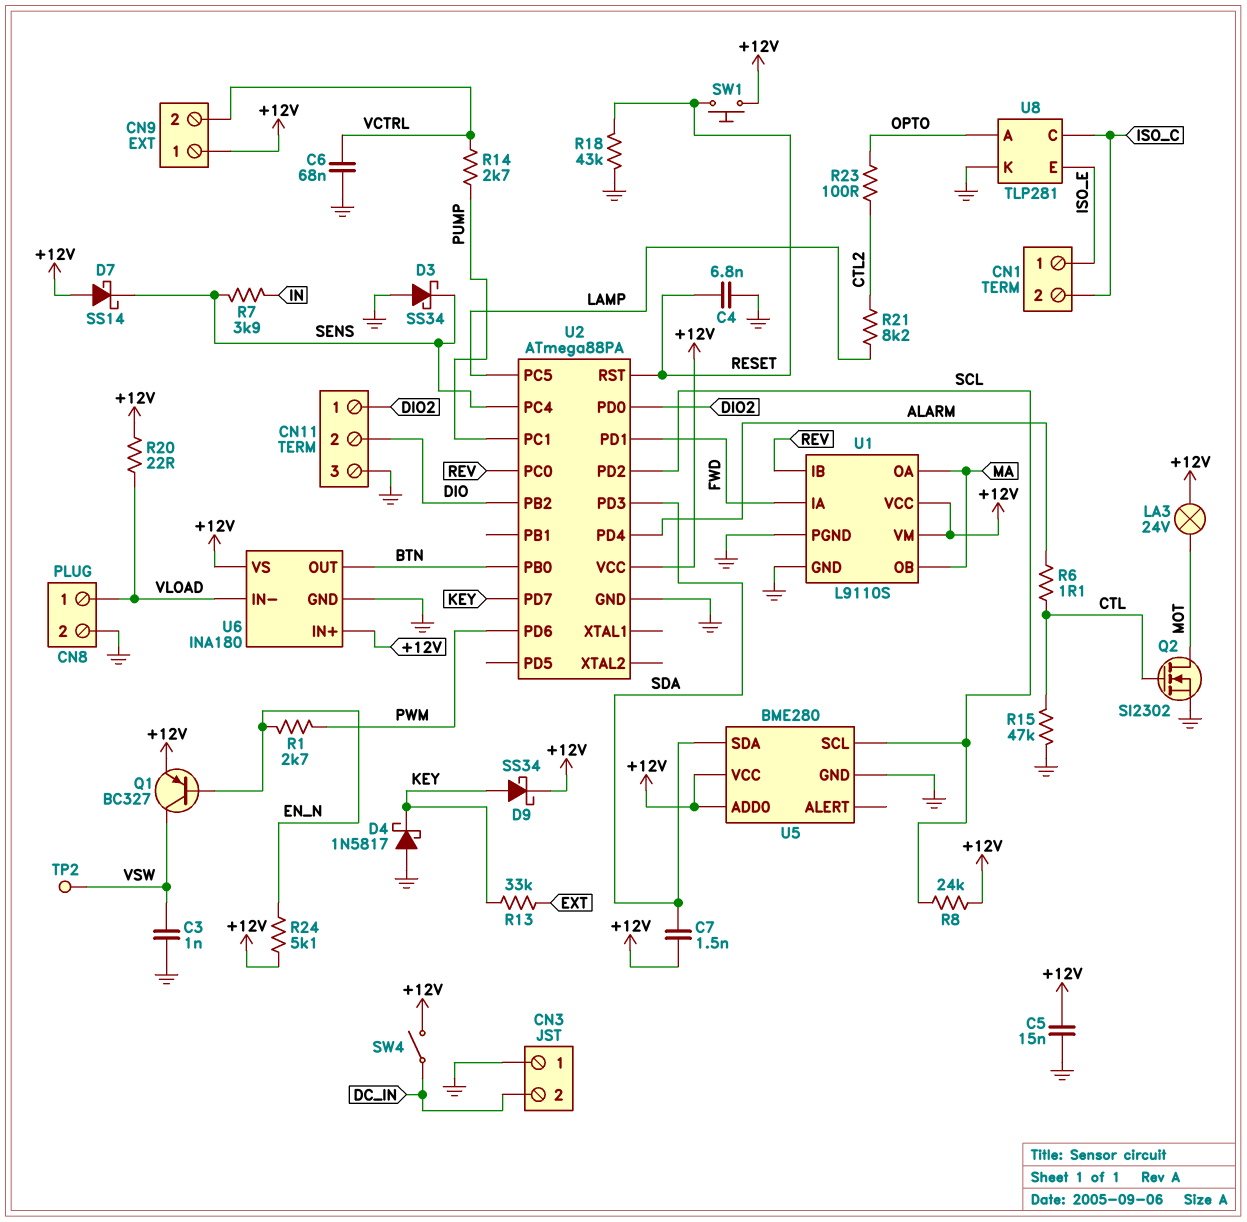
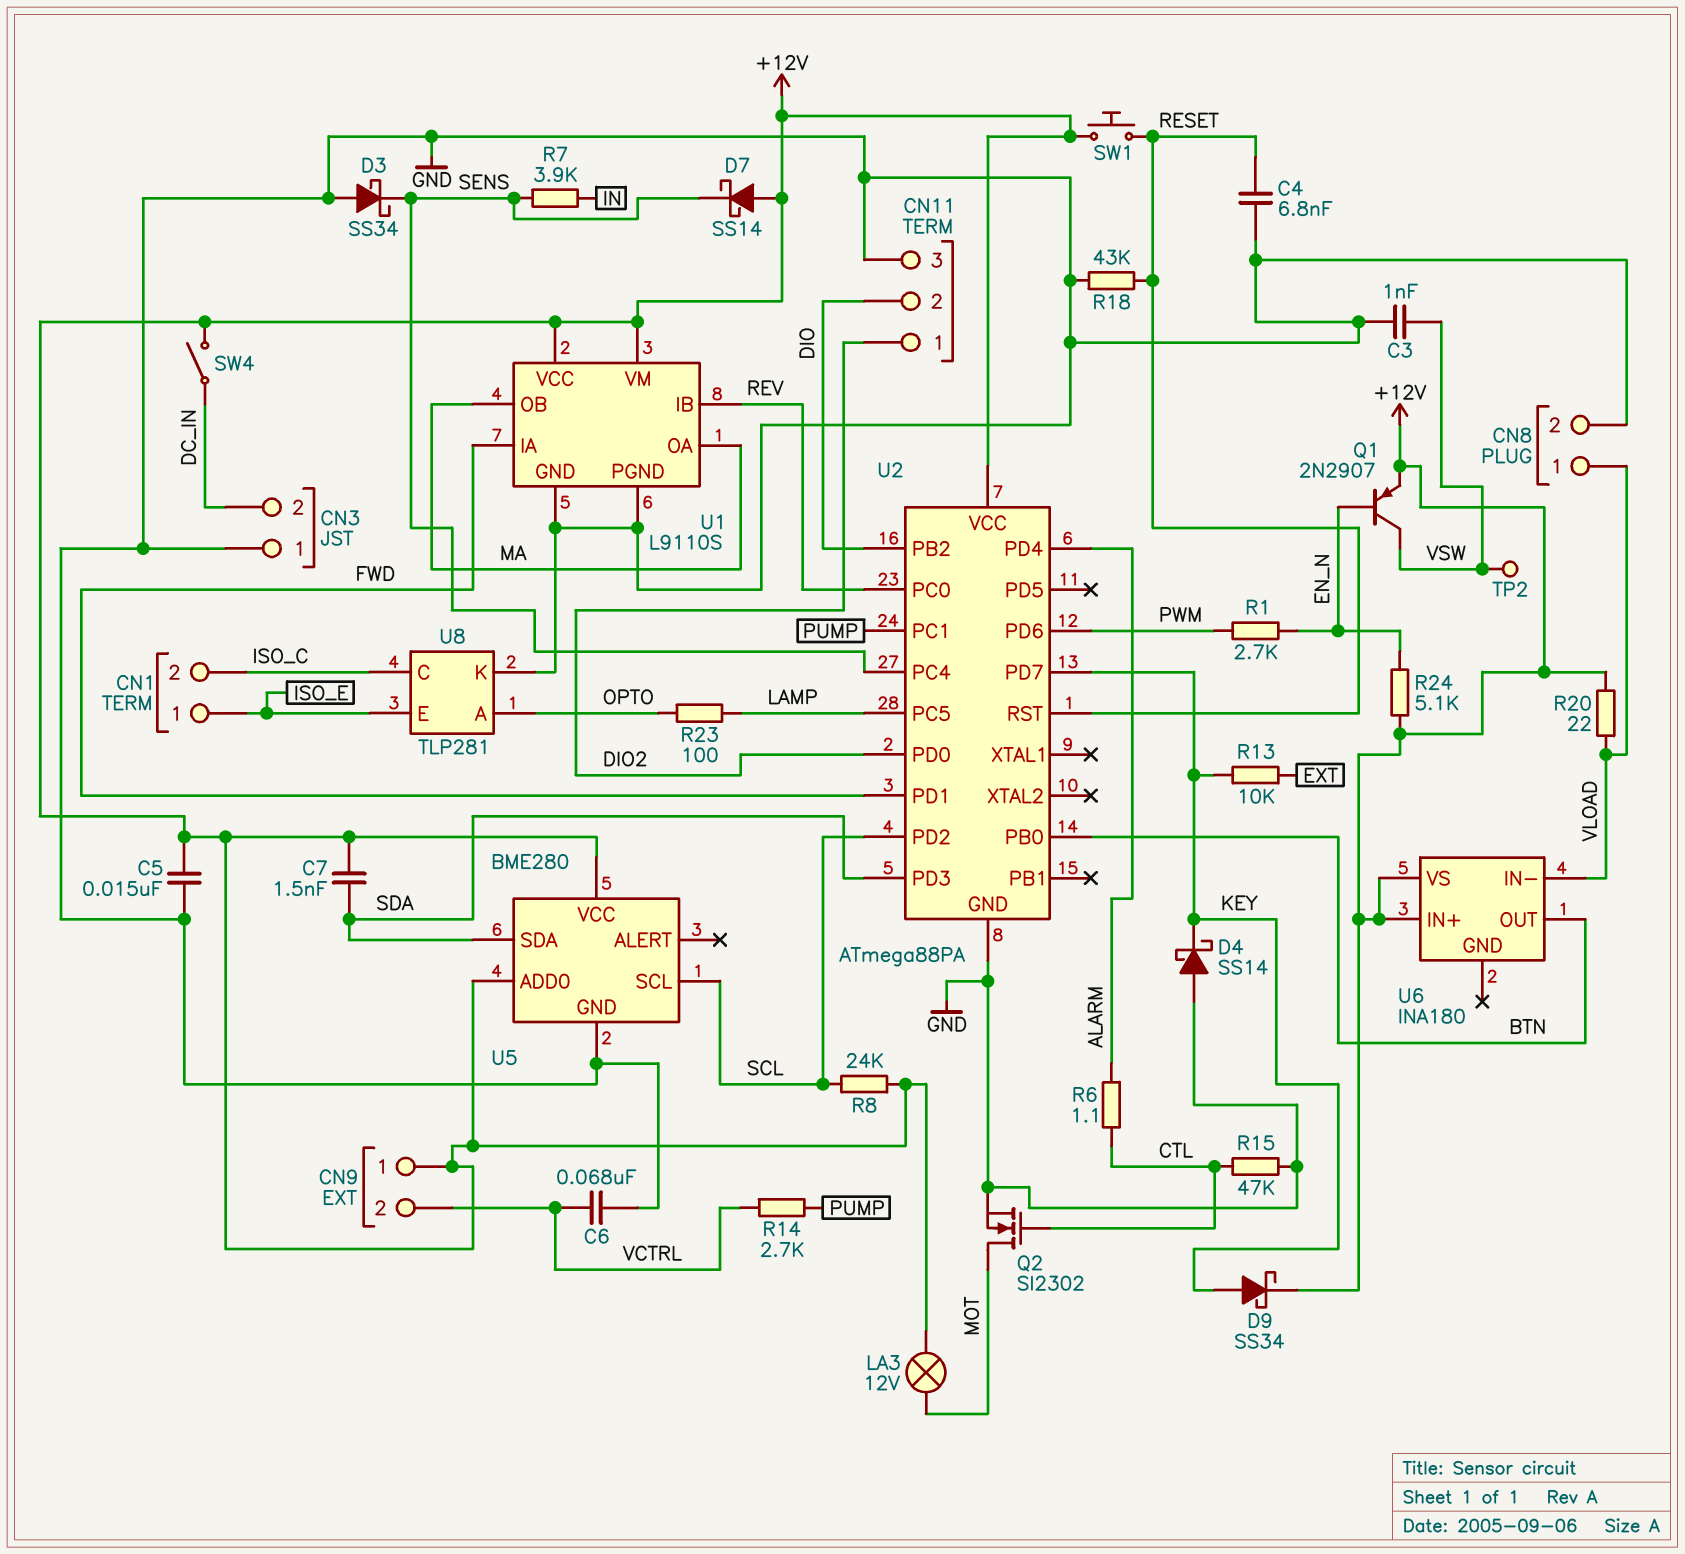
D4: schottky 1N5817 (A GND, K KEY) -> schottky SS14 (A GND, K KEY)
LA3: lamp 24V (+12V, MOT) -> lamp 12V (+12V, MOT)
Q1: PNP BC327 (B EN_N, C VSW, E +12V) -> PNP 2N2907 (B EN_N, C VSW, E +12V)
R13: 33k (EXT, KEY) -> 10k (EXT, KEY)
R21: 8.2k (CTL2, LAMP) -> none
R23: 100 (CTL2, OPTO) -> 100 (LAMP, OPTO)
U6 pin GND: GND -> none

